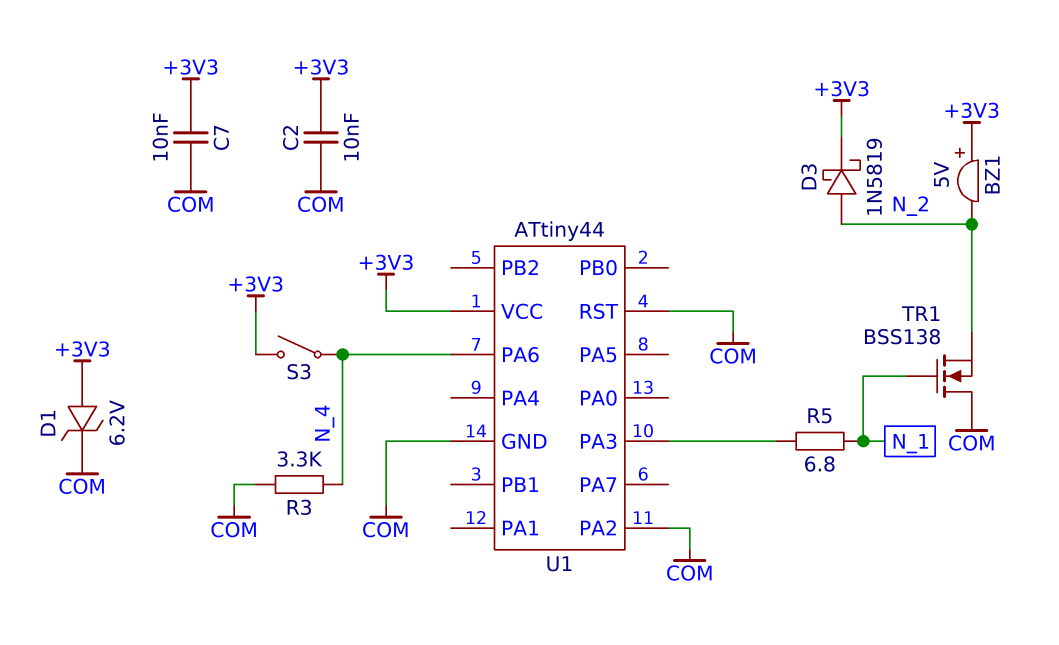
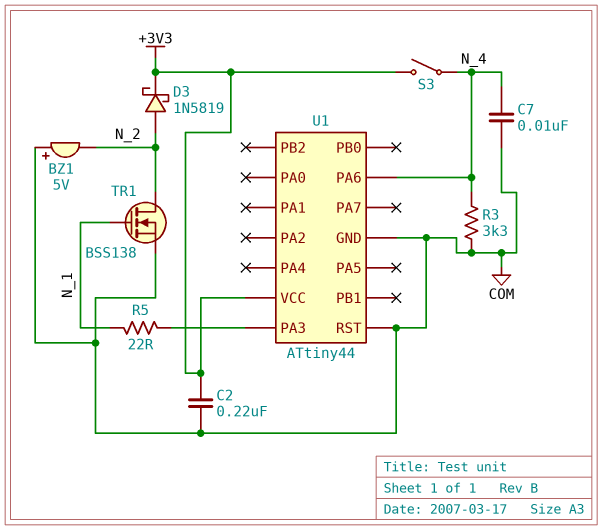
BZ1: buzzer 5V (plus +3V3, minus N_2) -> buzzer 5V (plus COM, minus N_2)
C2: 10nF (+3V3, COM) -> 220nF (+3V3, COM)
C7: 10nF (+3V3, COM) -> 10nF (COM, N_4)
D1: zener 6.2V (A +3V3, K COM) -> none
R5: 6.8 (N_1, U1/PA3) -> 22 (N_1, U1/PA3)
TR1: NMOS BSS138 (G N_1, D COM, S N_2) -> NMOS BSS138 (G N_1, D N_2, S COM)
U1 pin PA2: COM -> none

